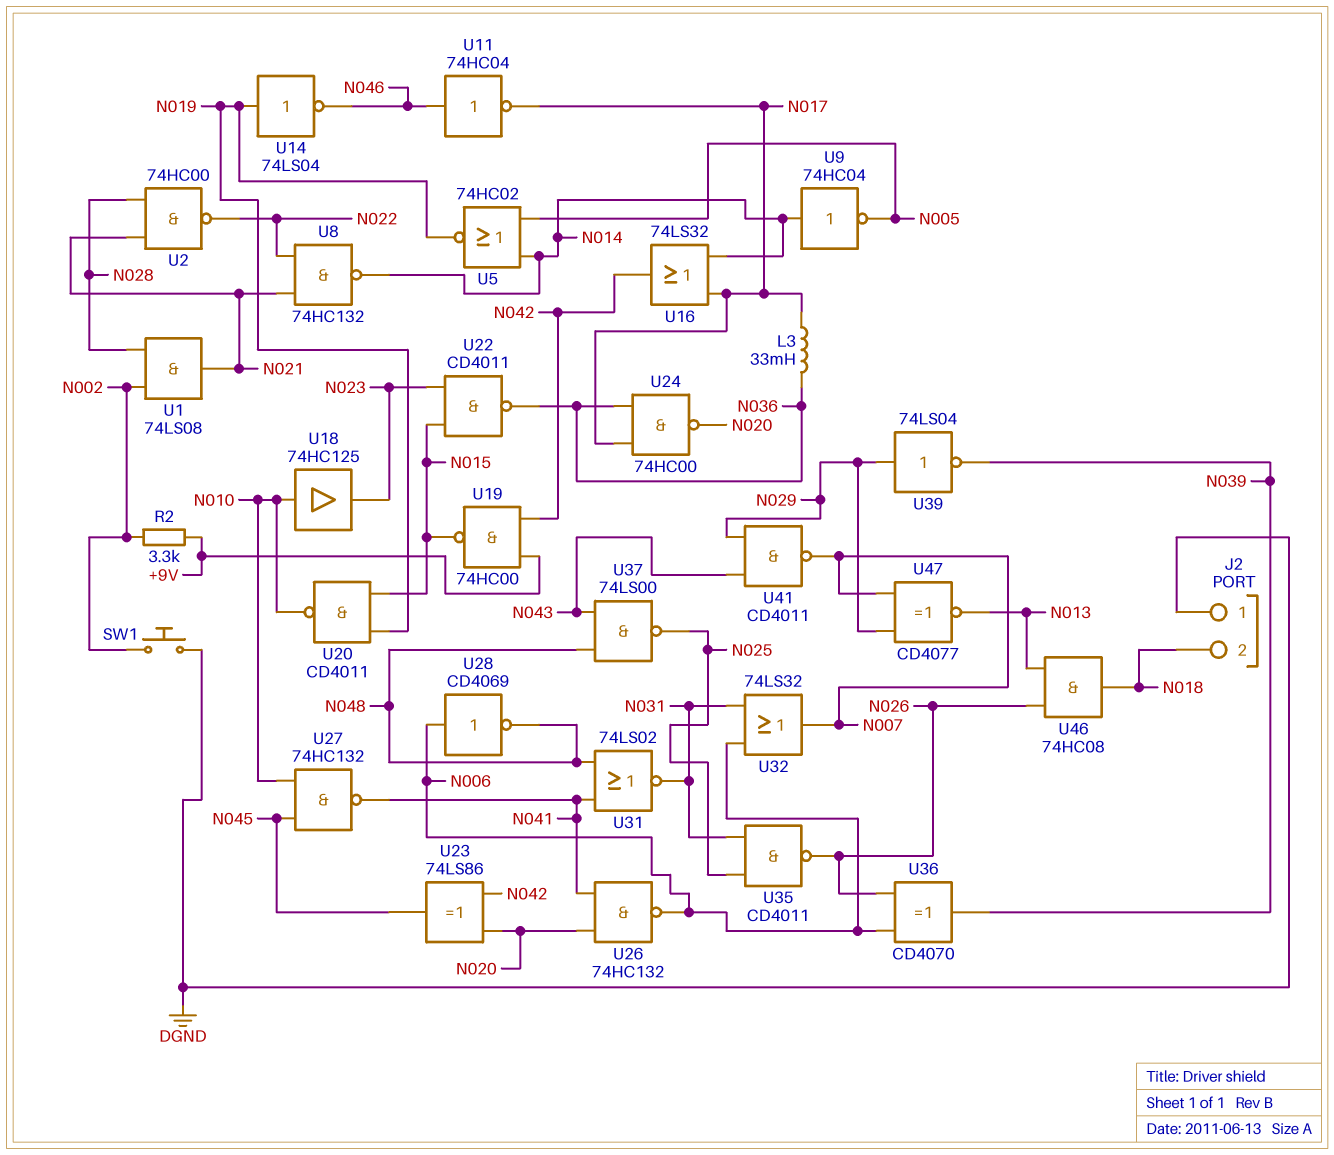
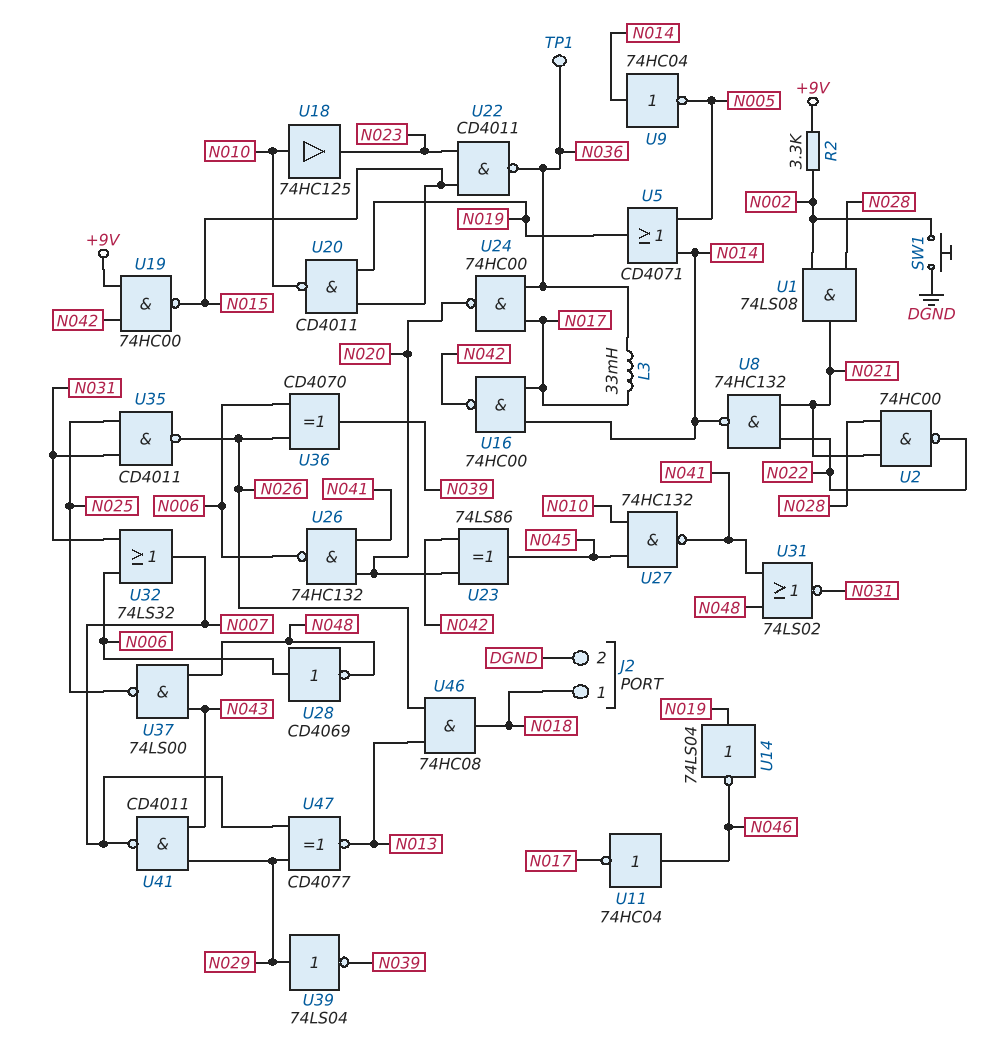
J2 pin 1: DGND -> N018
J2 pin 2: N018 -> DGND
TP1: none -> test point (N036)
U5: NOR 74HC02 (in N005, in N014, out N019) -> OR CD4071 (in N005, in N014, out N019)
U16: OR 74LS32 (in N014, in N017, out N042) -> NAND 74HC00 (in N014, in N017, out N042)

